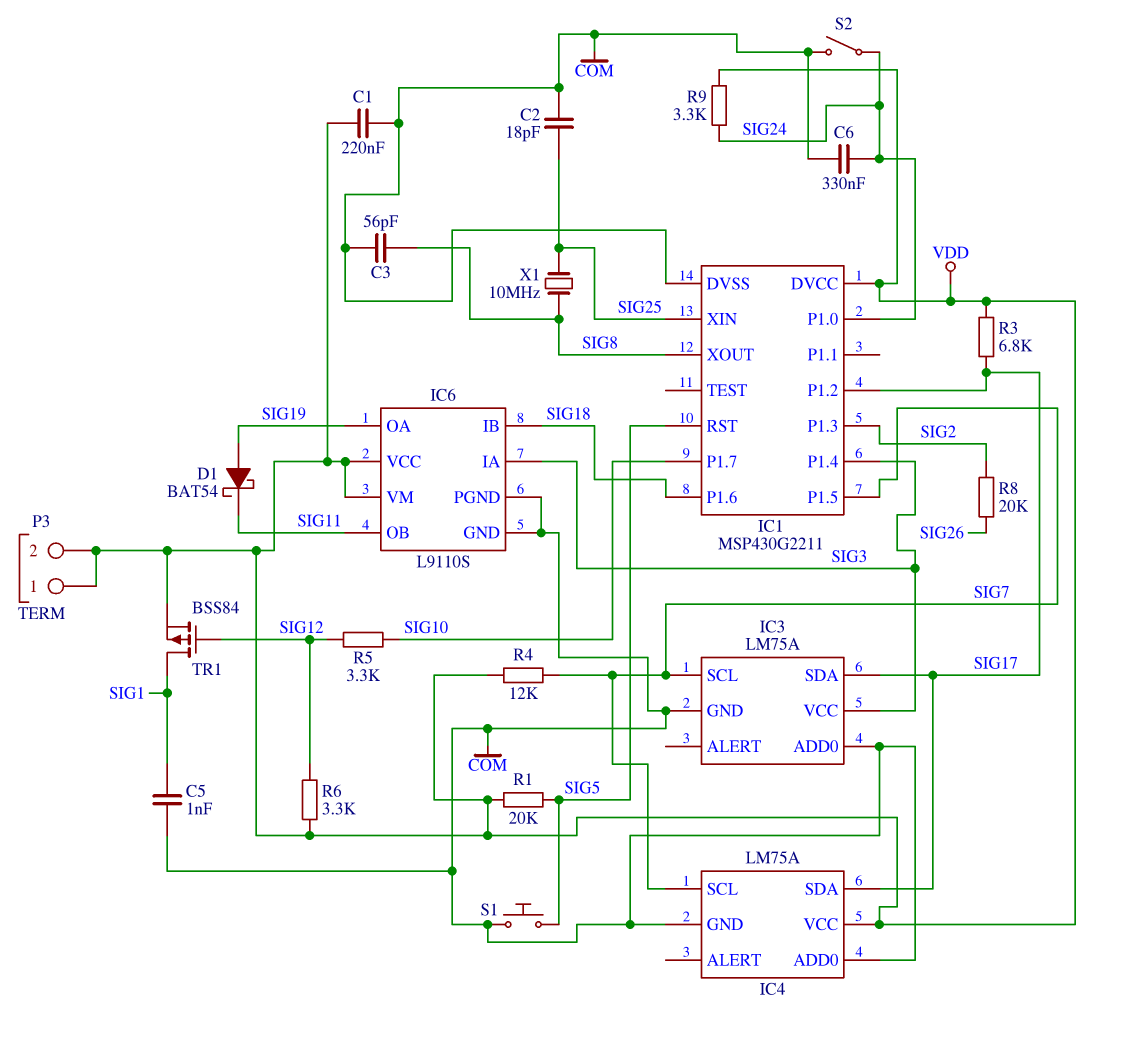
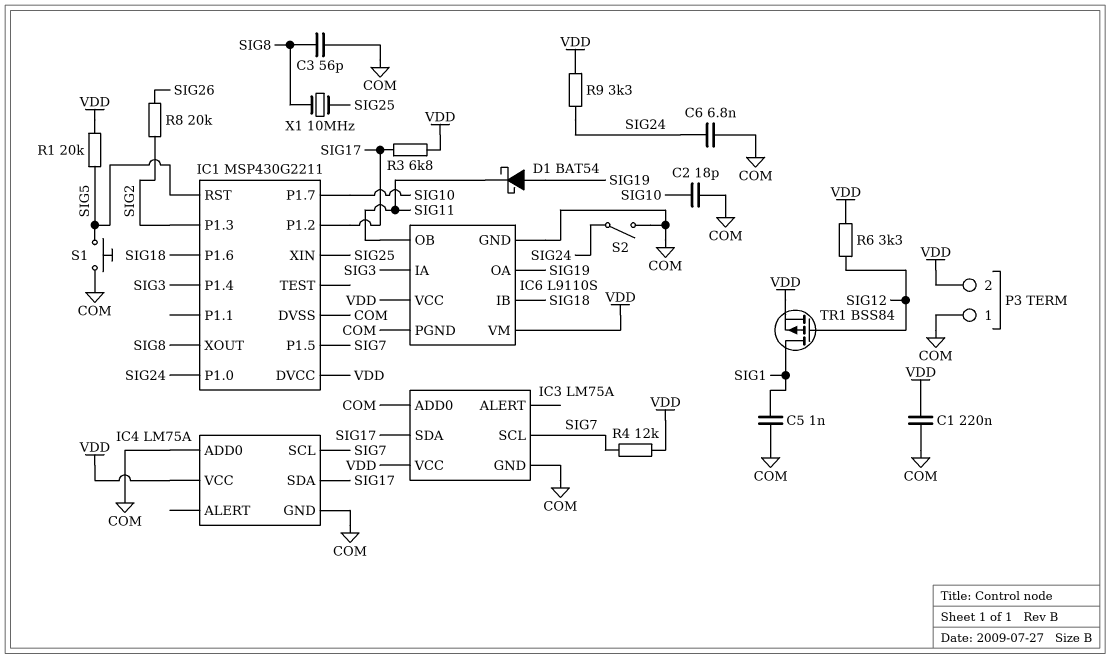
C2: 18pF (COM, SIG25) -> 18pF (COM, SIG10)
C6: 330nF (COM, SIG24) -> 6.8nF (COM, SIG24)
IC3 pin VCC: SIG3 -> VDD
P3 pin 1: VDD -> COM
R5: 3.3k (SIG10, SIG12) -> none

